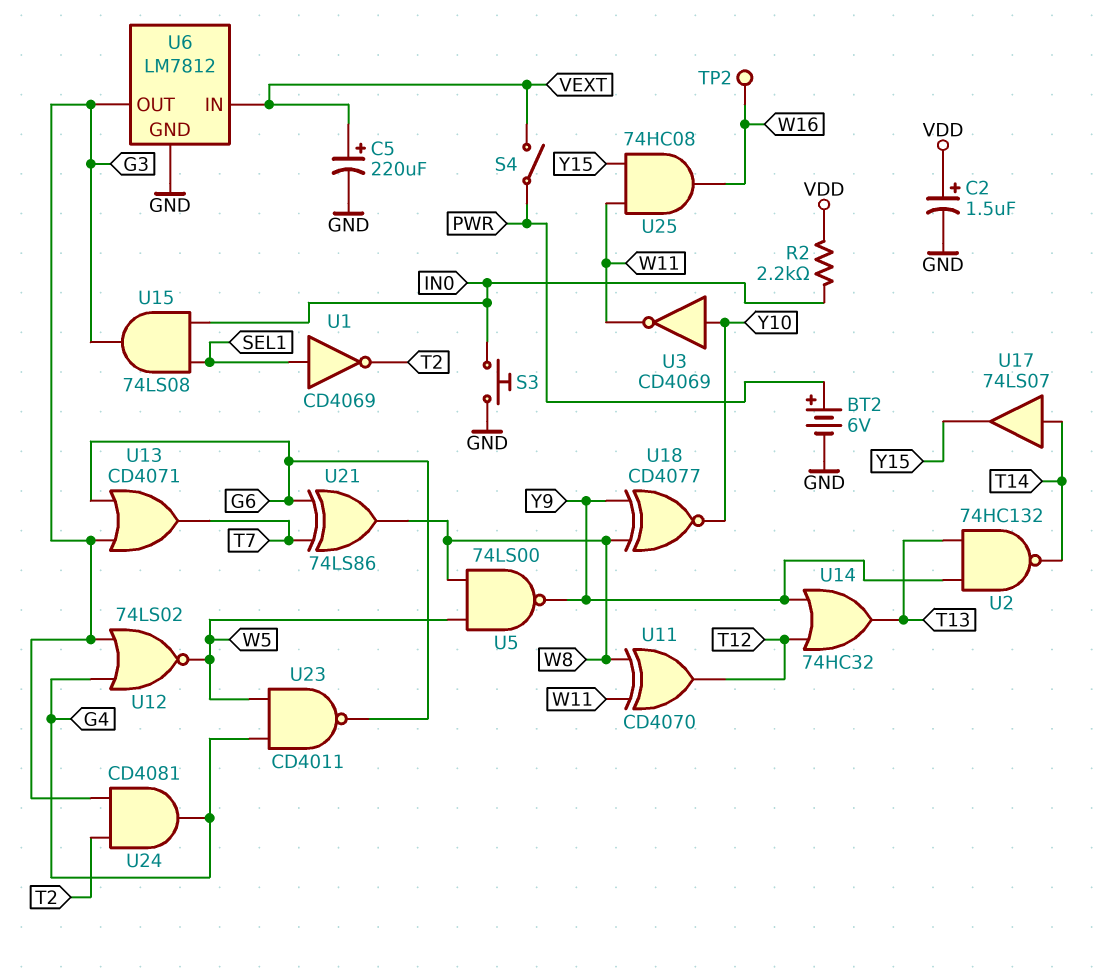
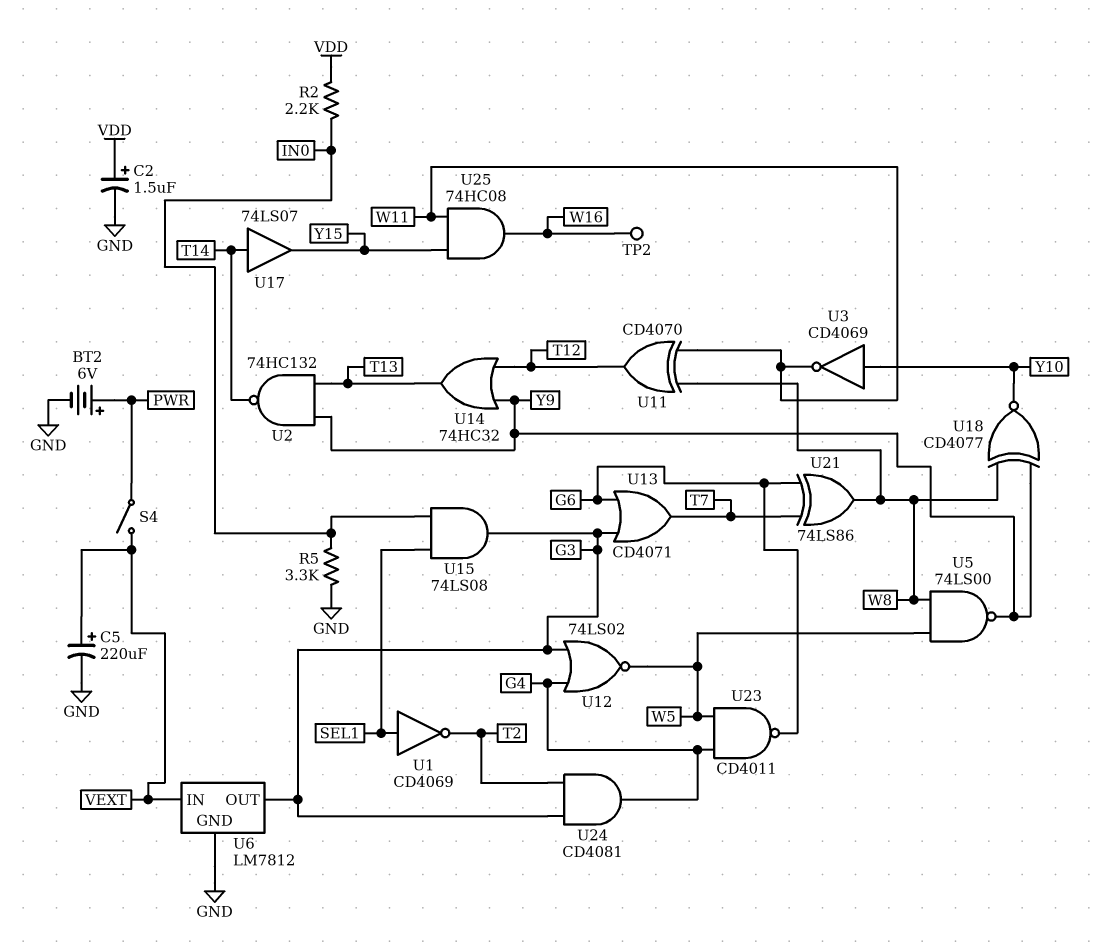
R5: none -> 3.3k (GND, IN0)
S3: button (GND, IN0) -> none

